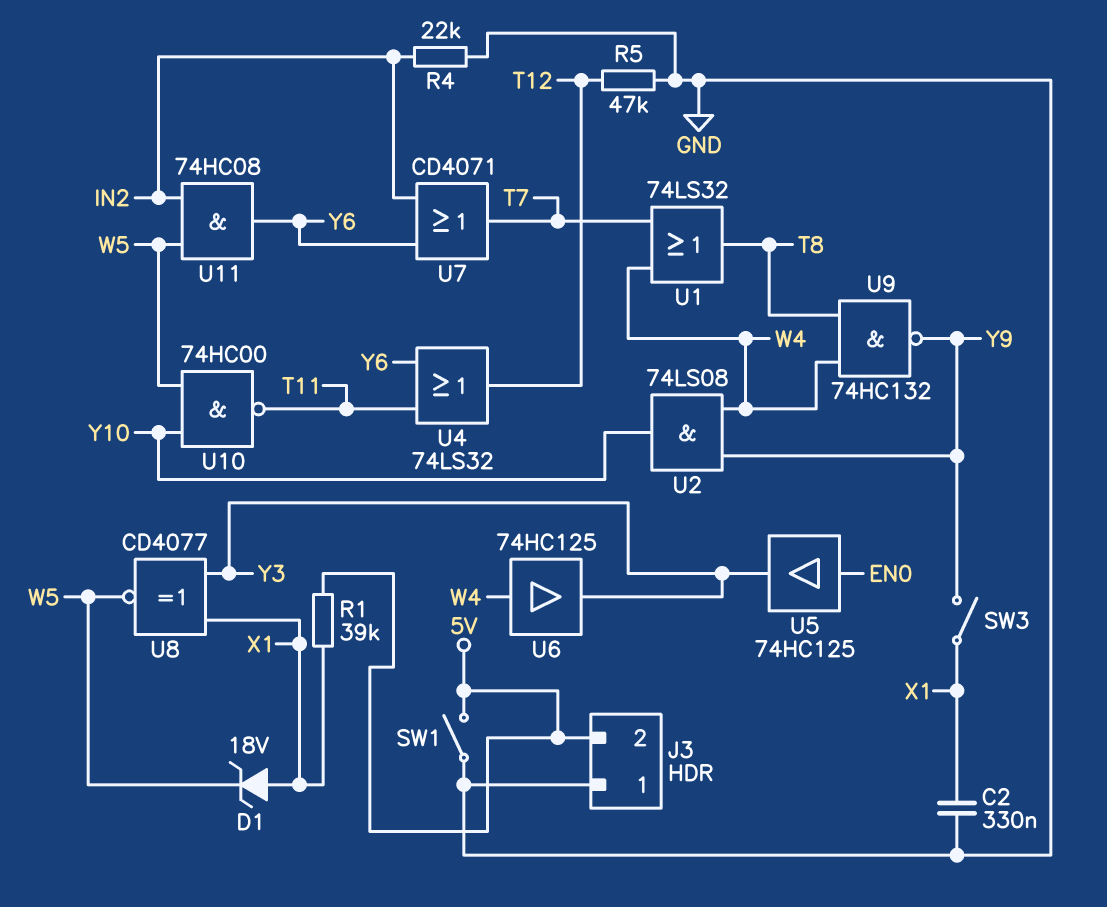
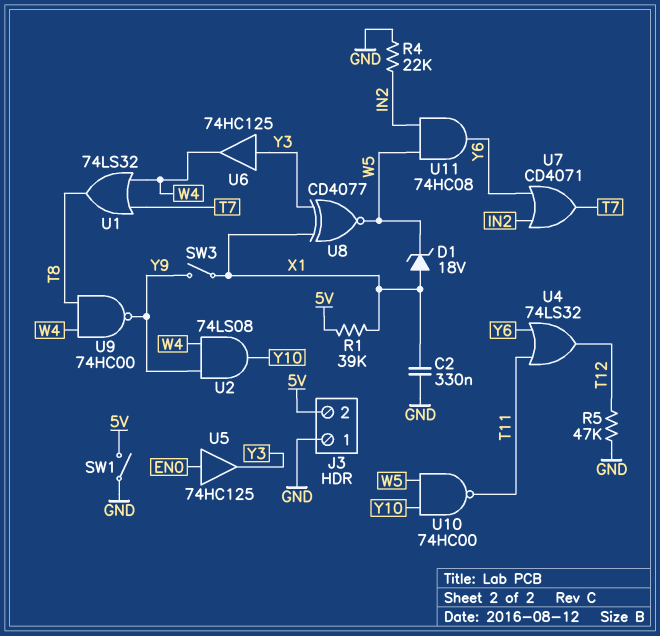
U6: buffer 74HC125 (in W4, out Y3) -> buffer 74HC125 (in Y3, out W4)
U9: NAND 74HC132 (in T8, in W4, out Y9) -> NAND 74HC00 (in T8, in W4, out Y9)

